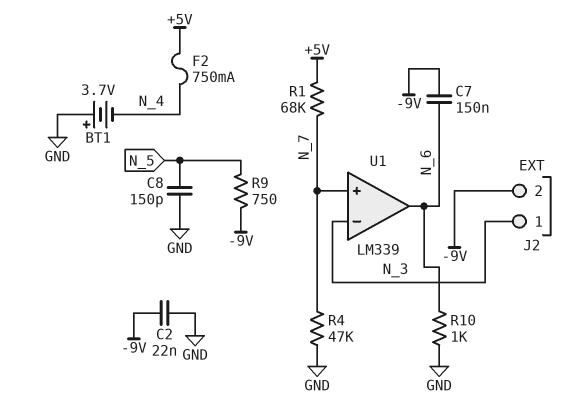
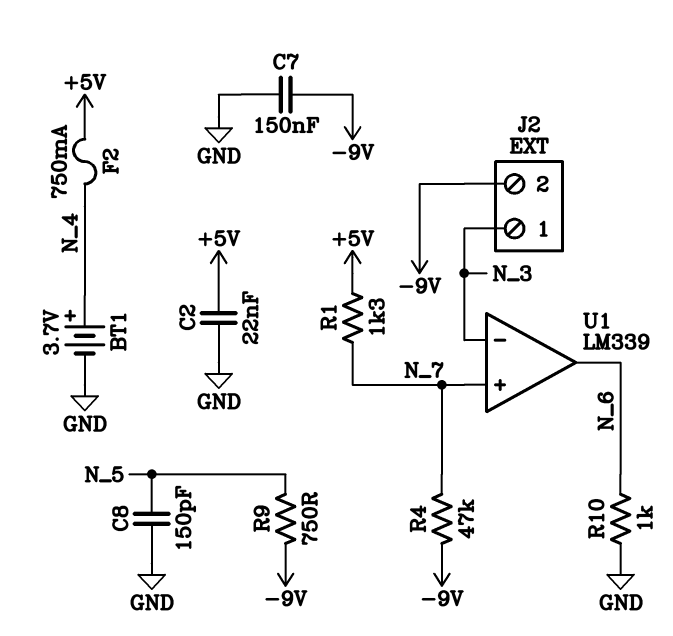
BT1: 3.7V (plus GND, minus N_4) -> 3.7V (plus N_4, minus GND)
C2: 22nF (-9V, GND) -> 22nF (+5V, GND)
C7: 150nF (-9V, N_6) -> 150nF (-9V, GND)
R1: 68k (+5V, N_7) -> 1.3k (+5V, N_7)
R4: 47k (GND, N_7) -> 47k (-9V, N_7)

